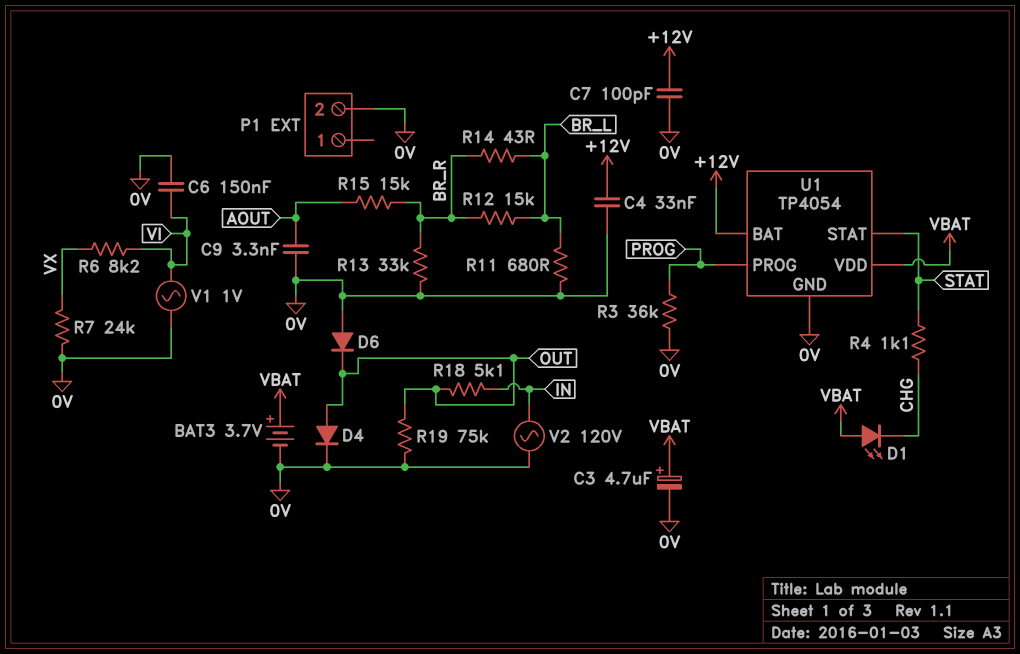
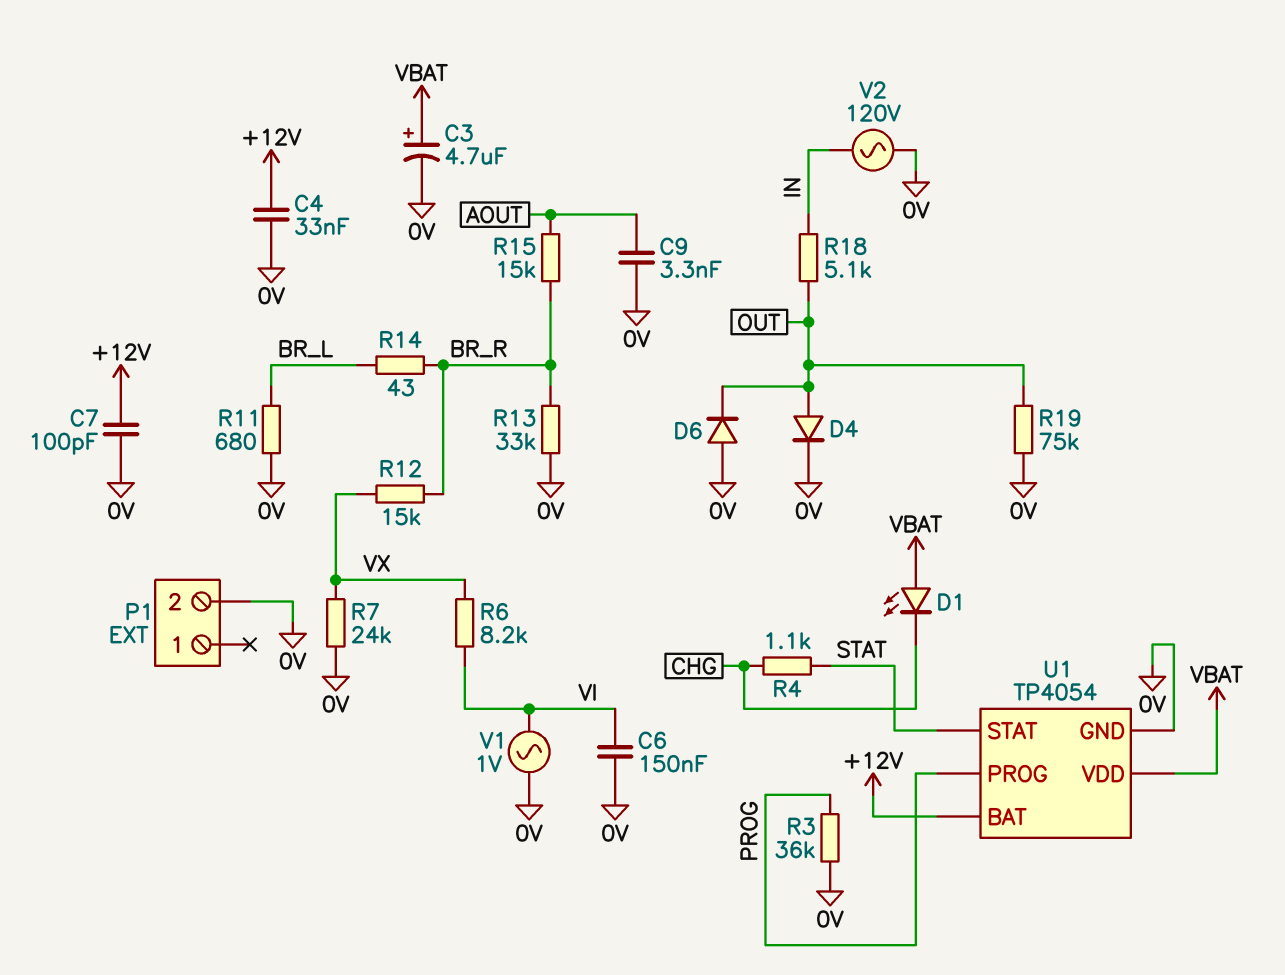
BAT3: 3.7V (plus VBAT, minus 0V) -> none
R12: 15k (BR_L, BR_R) -> 15k (BR_R, VX)

